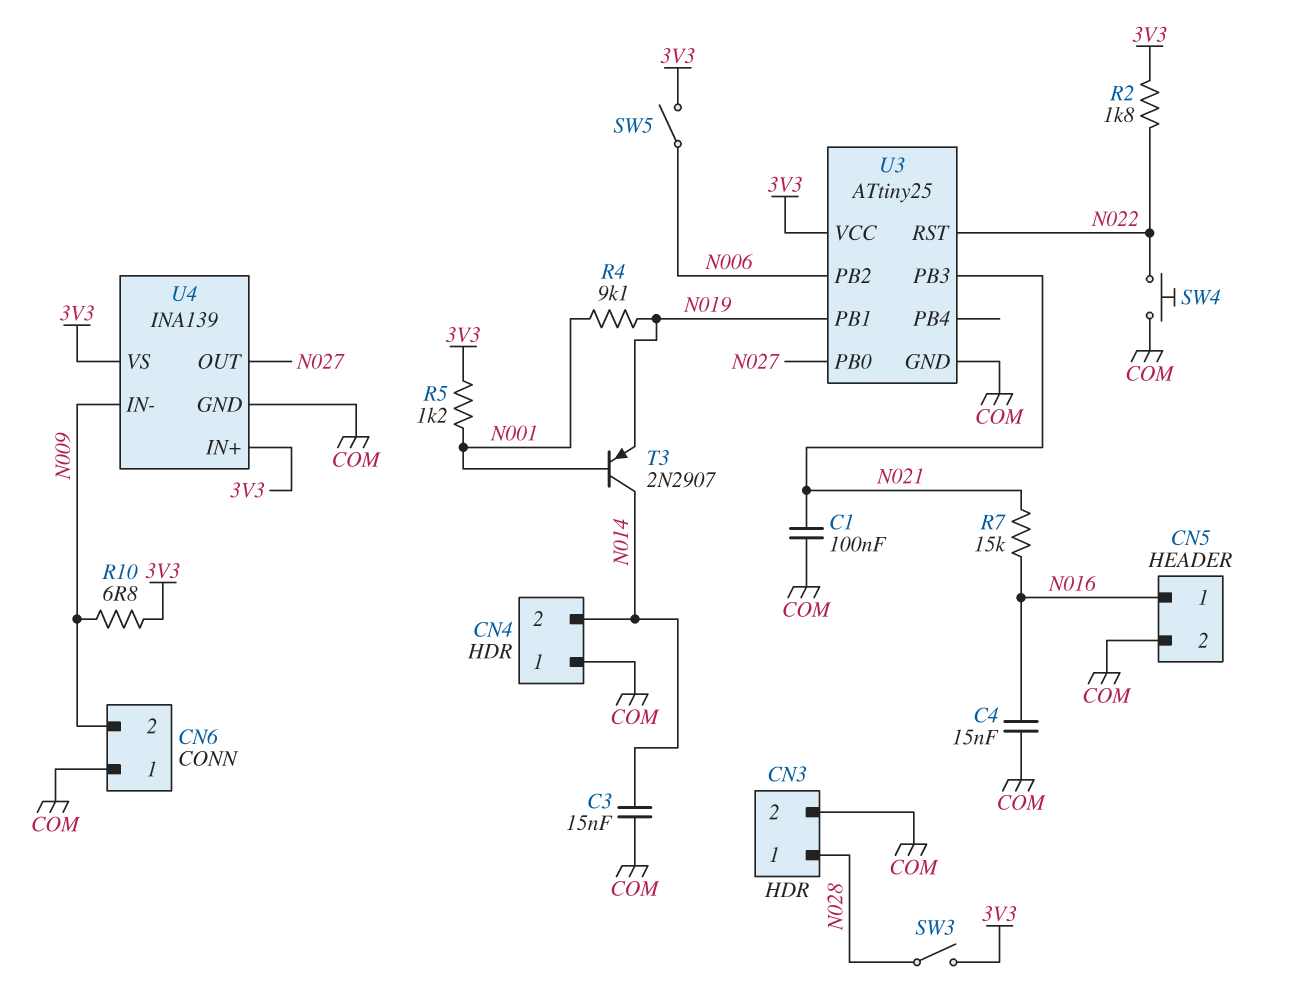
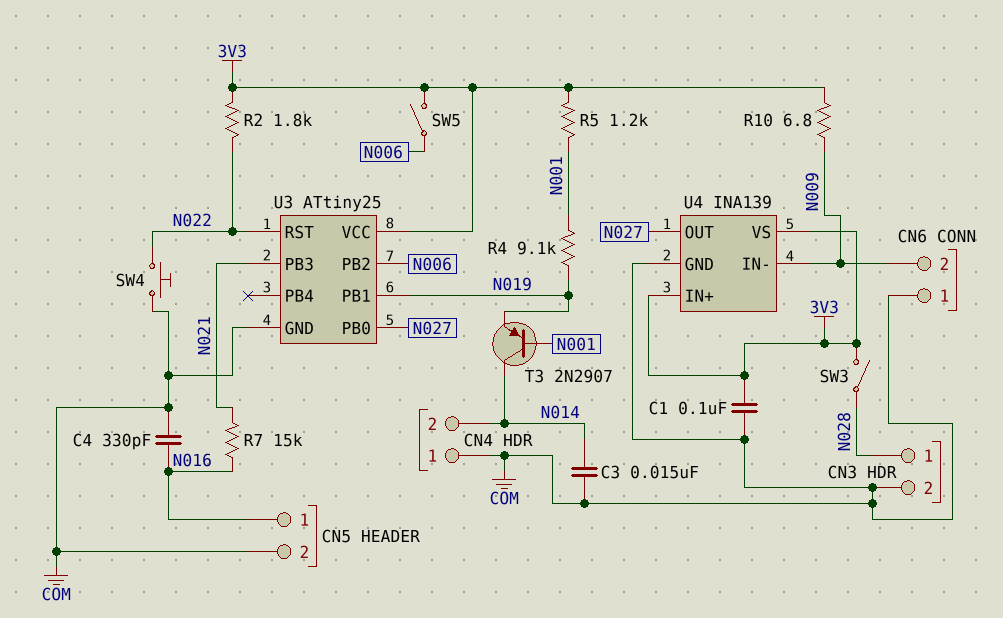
C1: 100nF (COM, N021) -> 100nF (3V3, COM)
C4: 15nF (COM, N016) -> 330pF (COM, N016)

